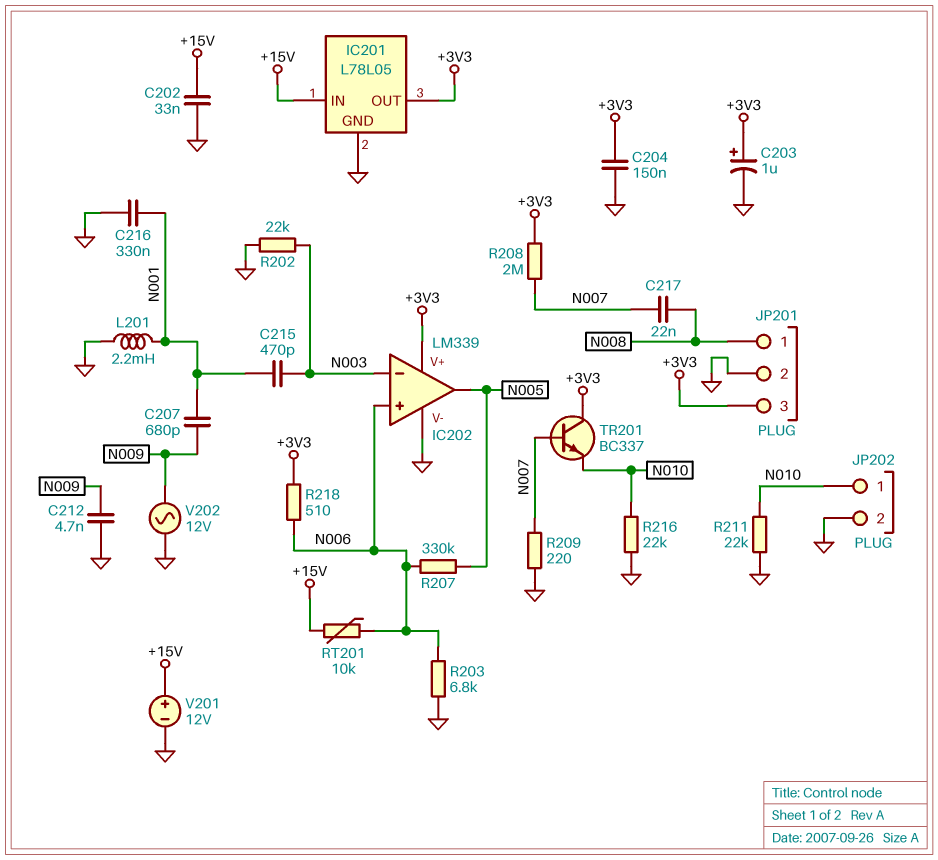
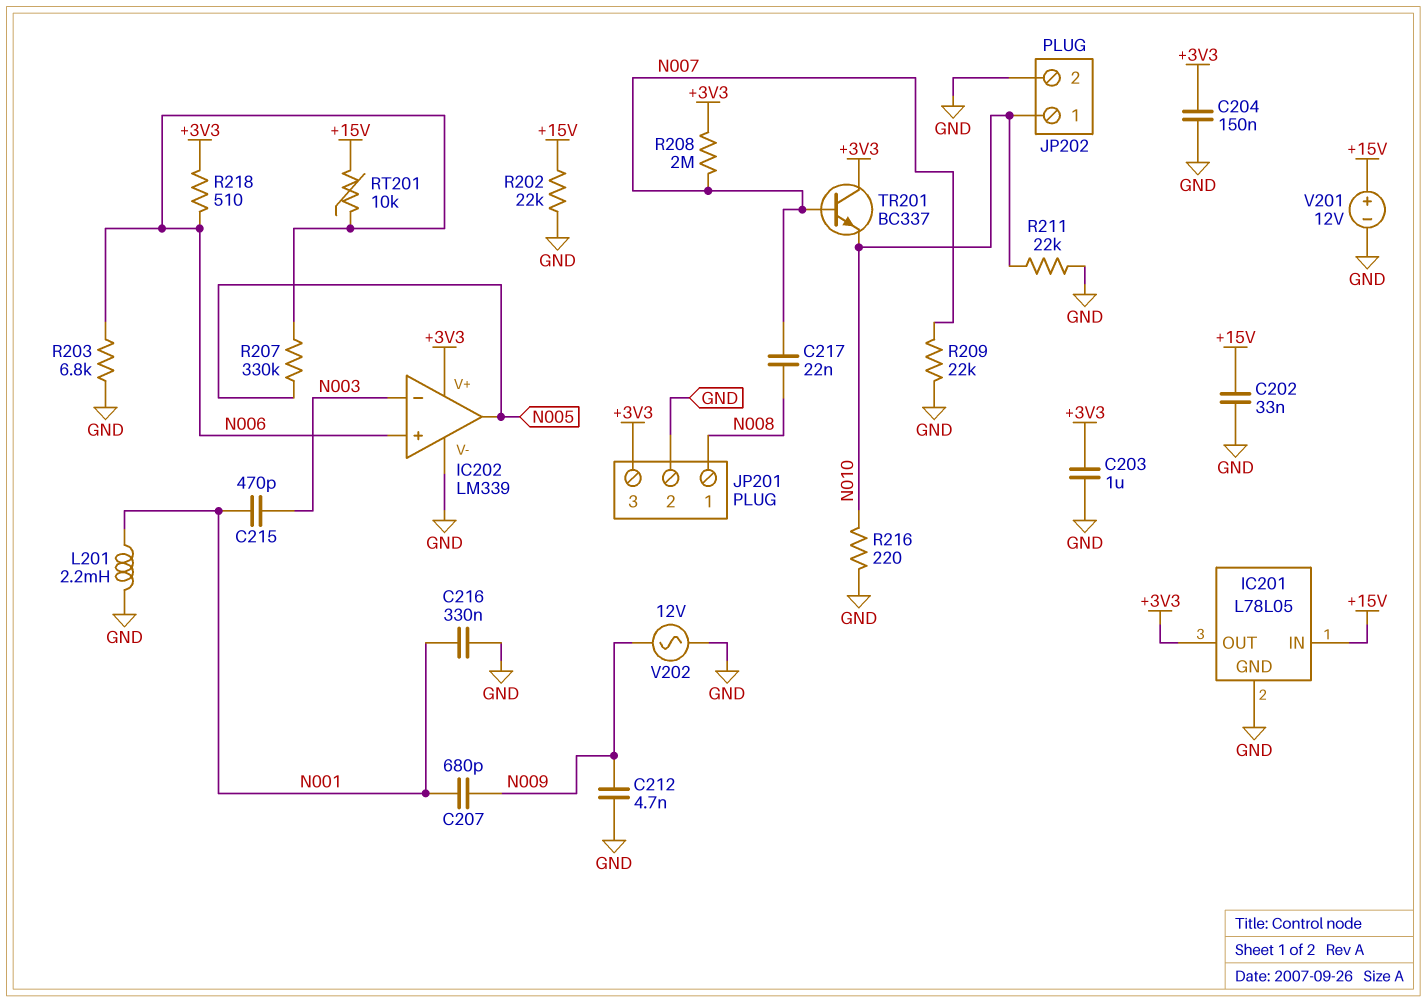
C203: 1uF (plus +3V3, minus GND) -> 1uF (+3V3, GND)
R202: 22k (GND, N003) -> 22k (+15V, GND)
R209: 220 (GND, N007) -> 22k (GND, N007)
R216: 22k (GND, N010) -> 220 (GND, N010)

